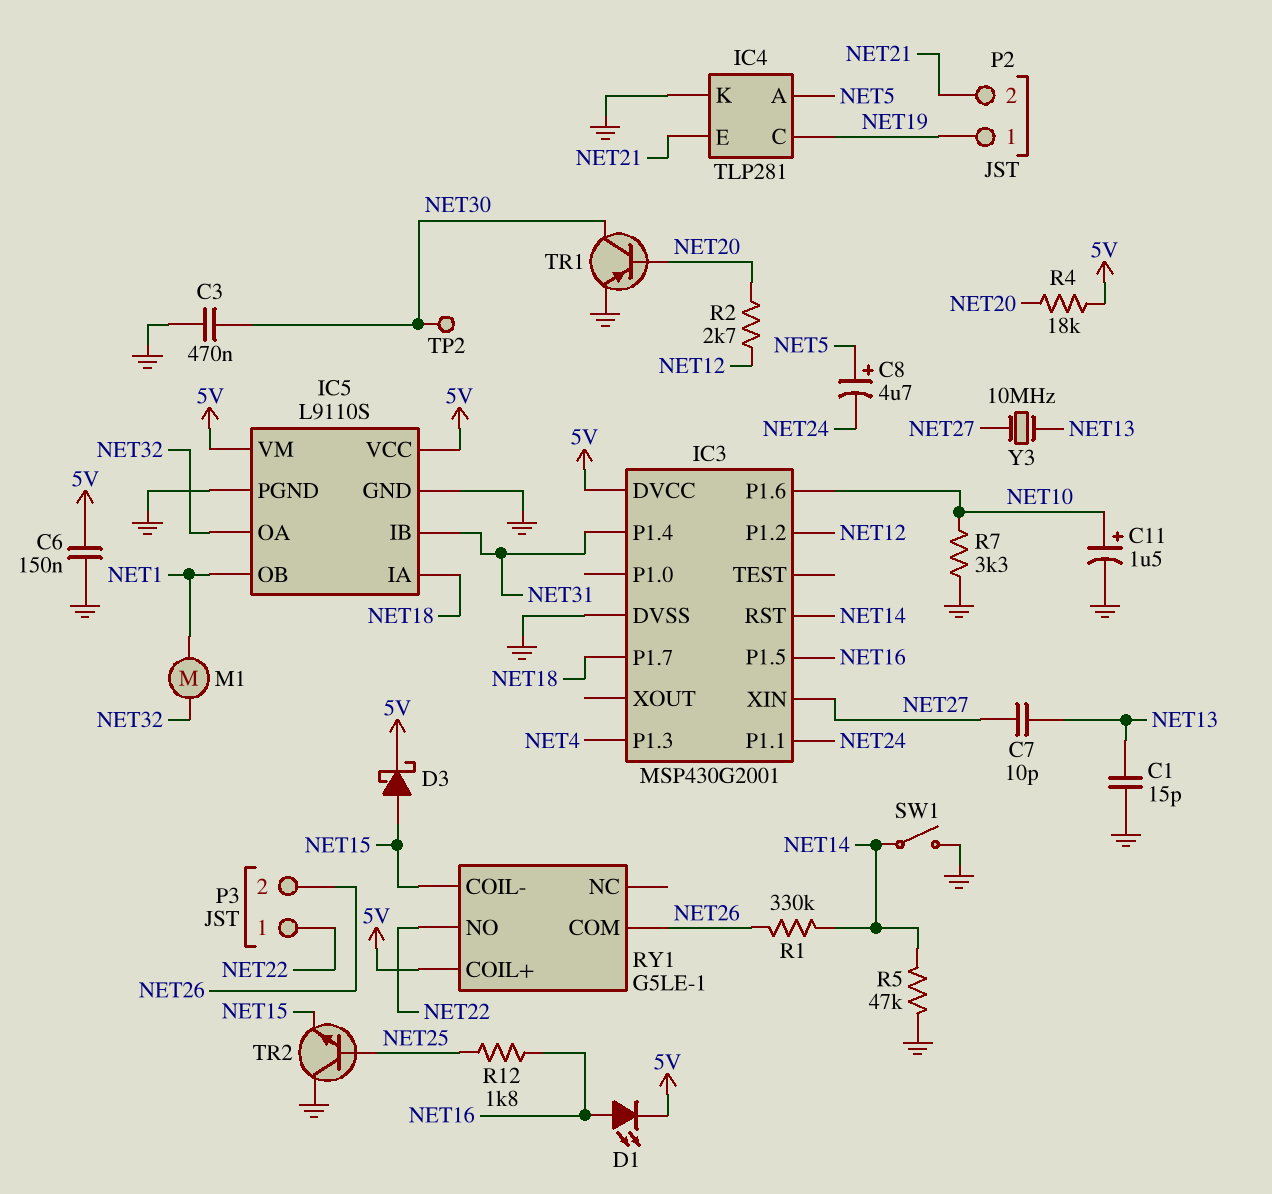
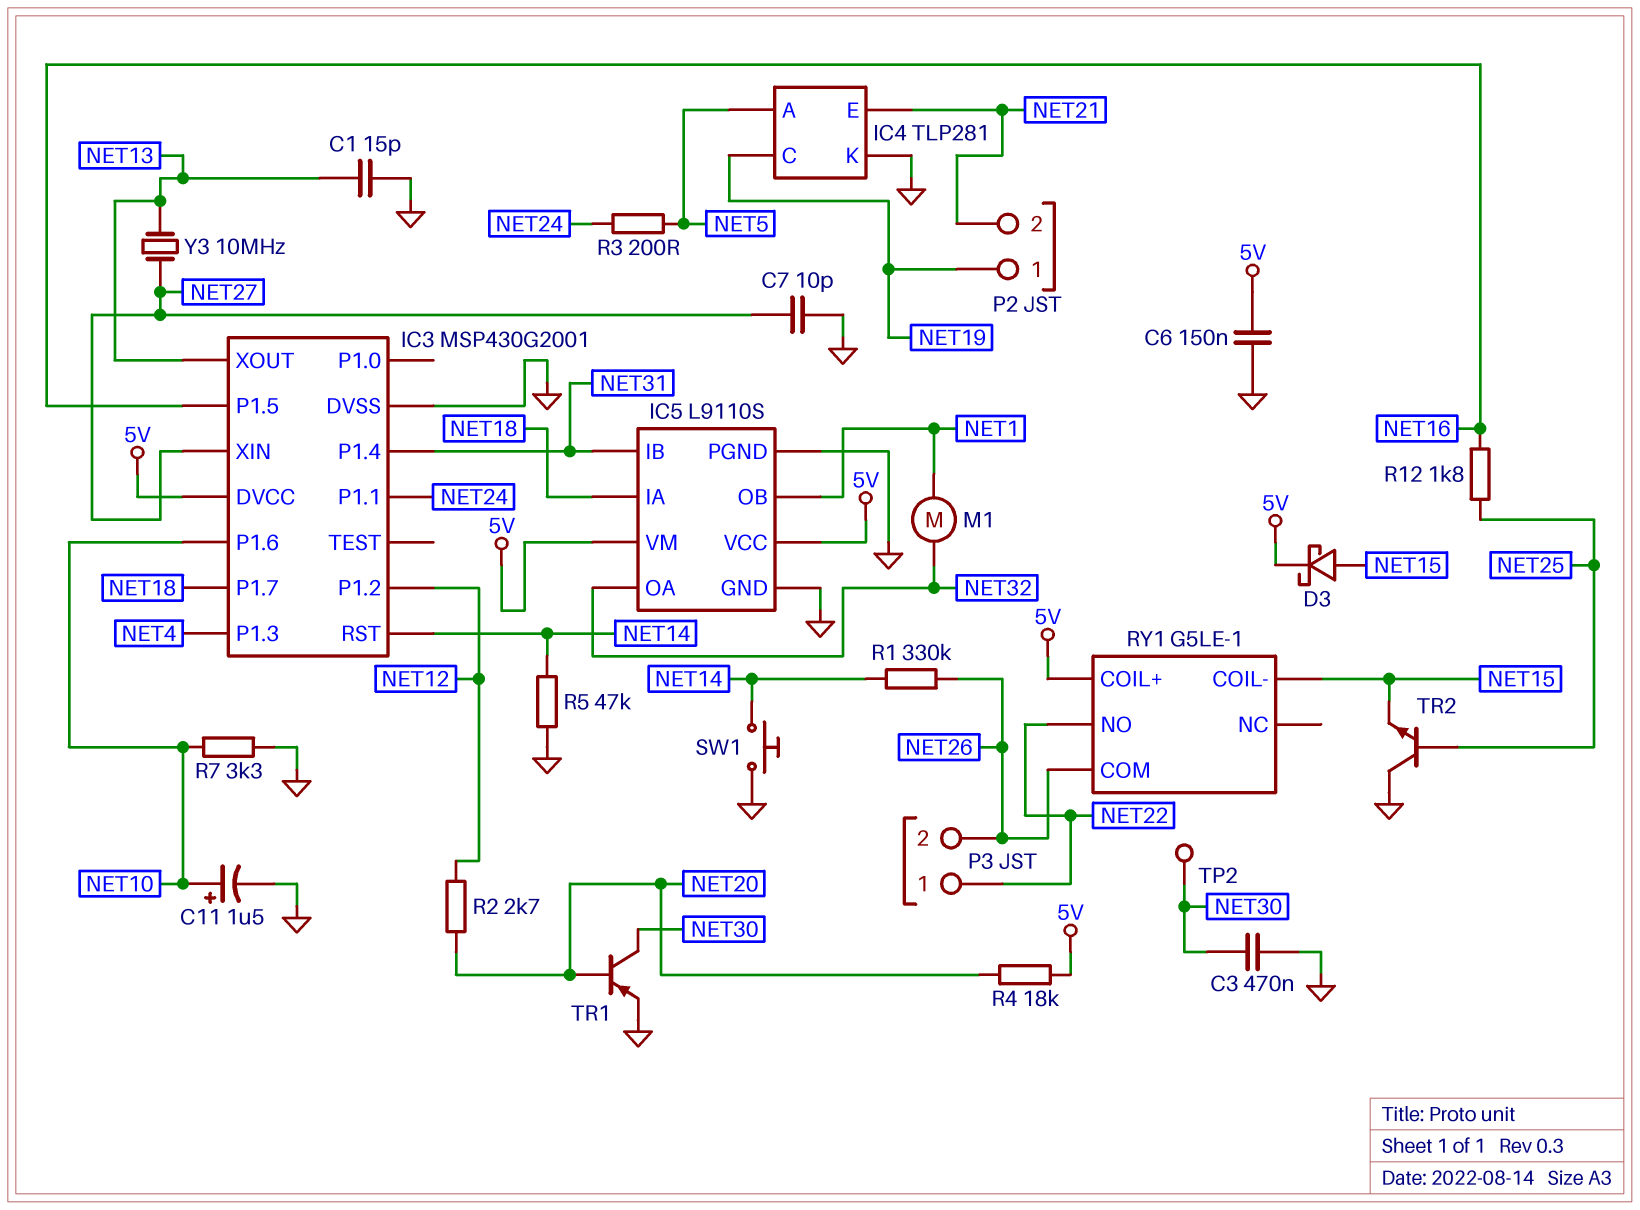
C7: 10pF (NET13, NET27) -> 10pF (GND, NET27)
C8: 4.7uF (plus NET5, minus NET24) -> none
D1: LED (A NET16, K 5V) -> none
IC3 pin XOUT: none -> NET13
R3: none -> 200 (NET5, NET24)
SW1: switch (GND, NET14) -> button (GND, NET14)

